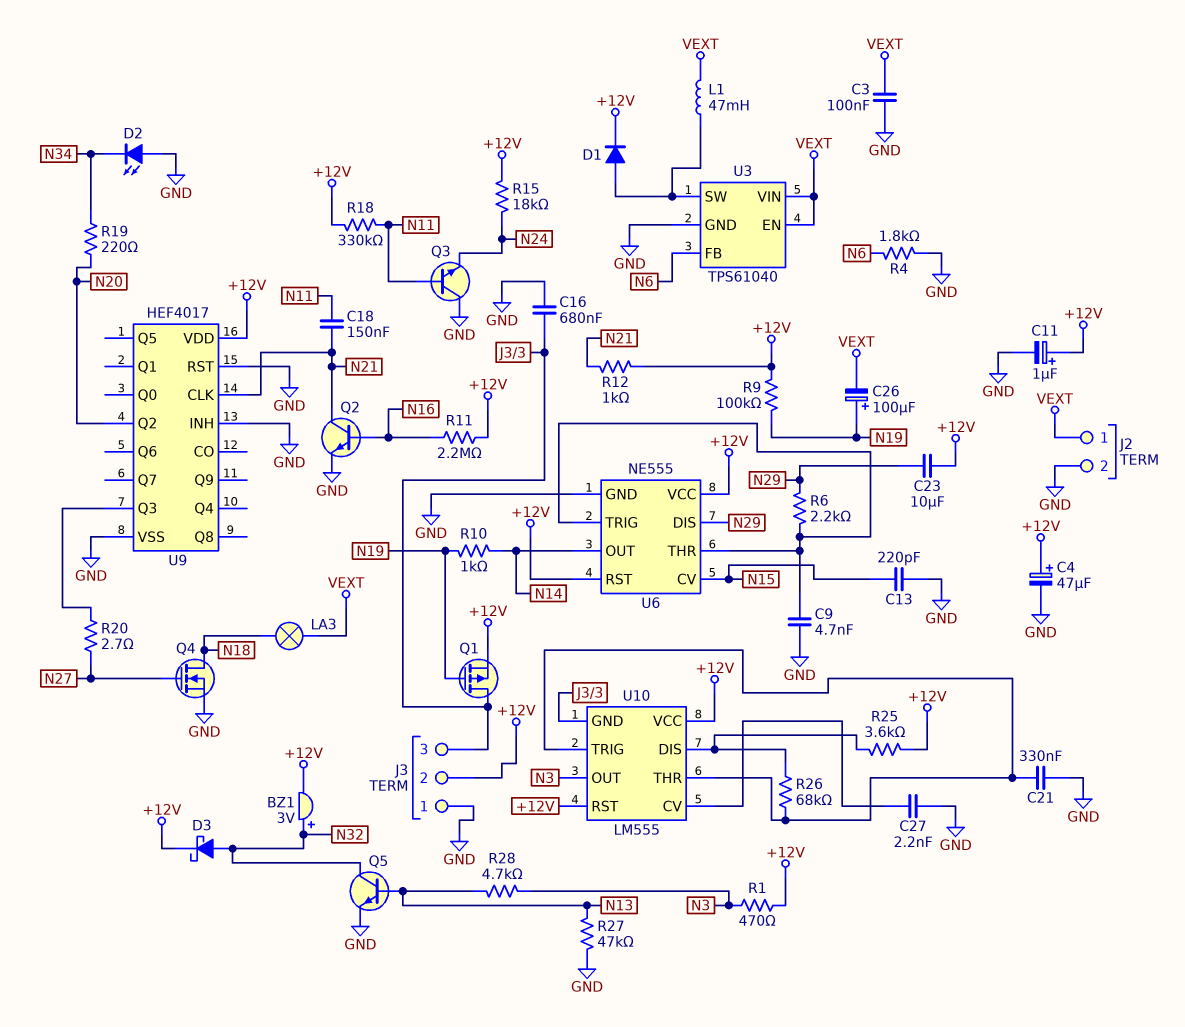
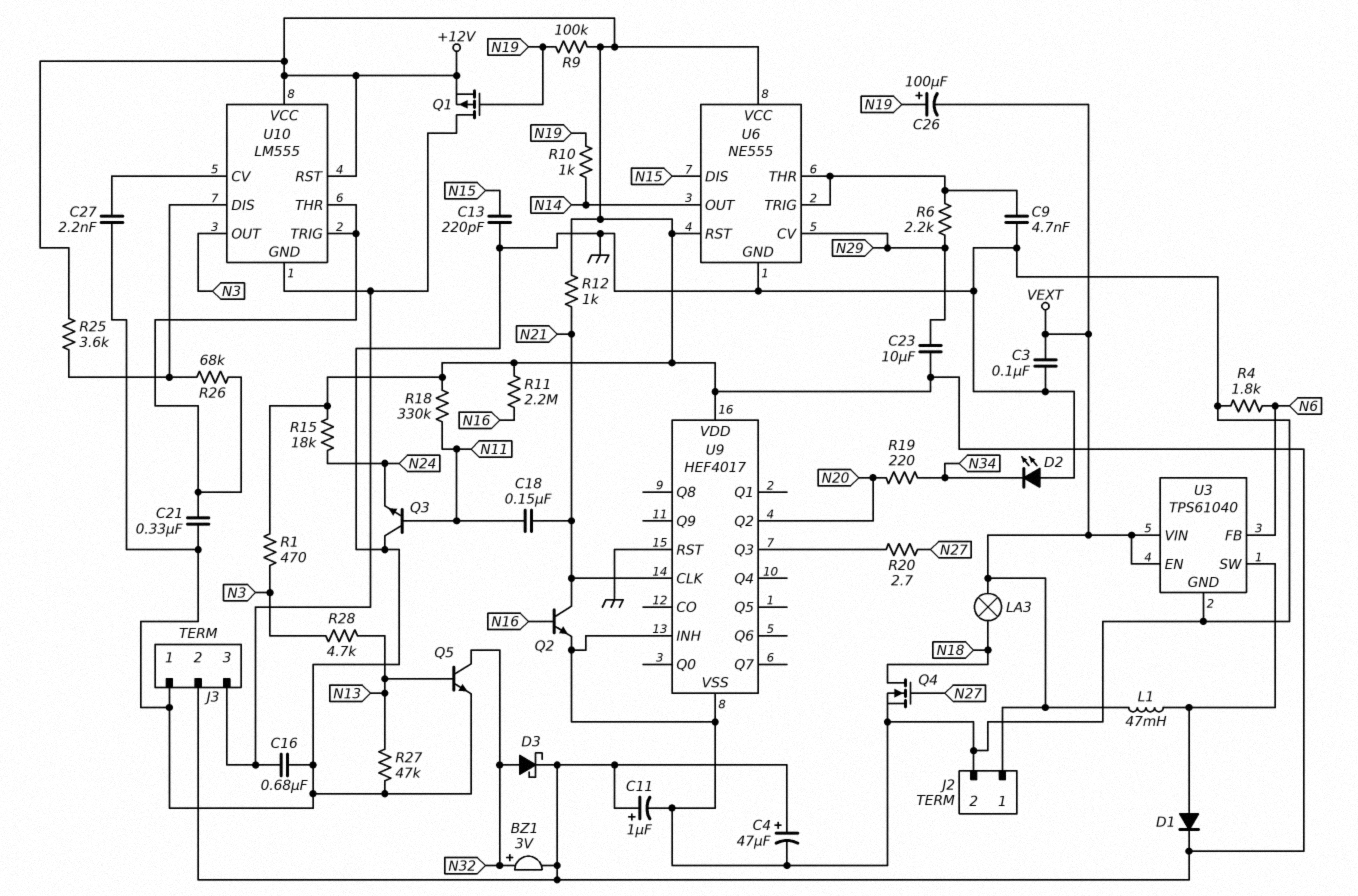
U6 pin CV: N15 -> N29
U6 pin DIS: N29 -> N15

